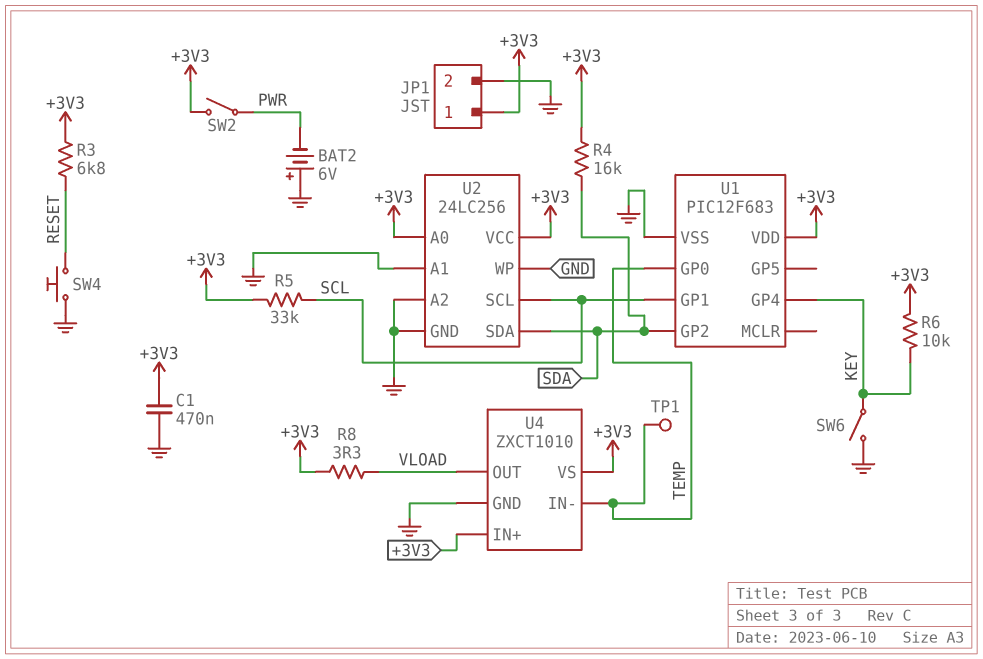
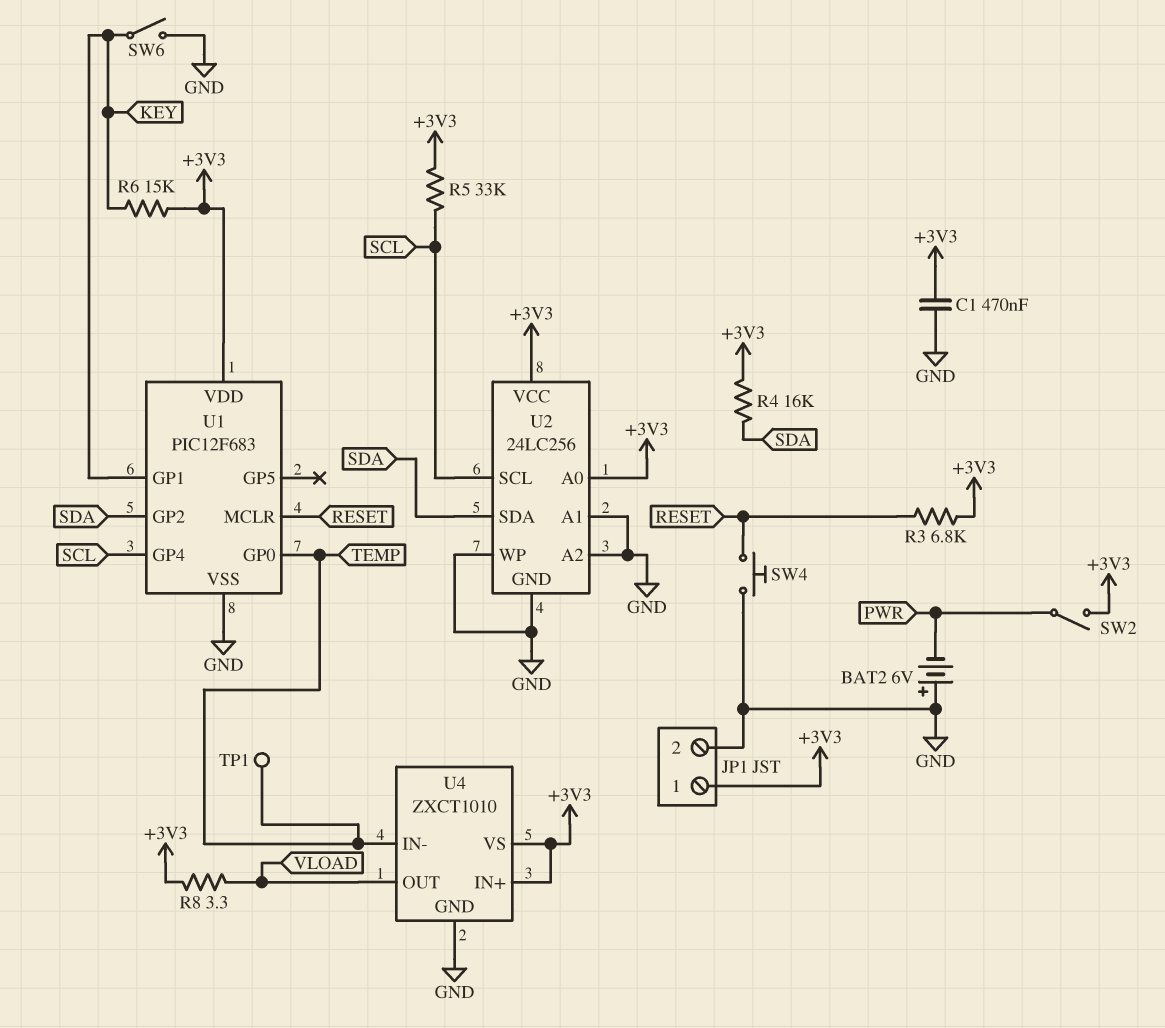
R6: 10k (+3V3, KEY) -> 15k (+3V3, KEY)
U1 pin GP1: SCL -> KEY
U1 pin GP4: KEY -> SCL
U1 pin MCLR: none -> RESET

